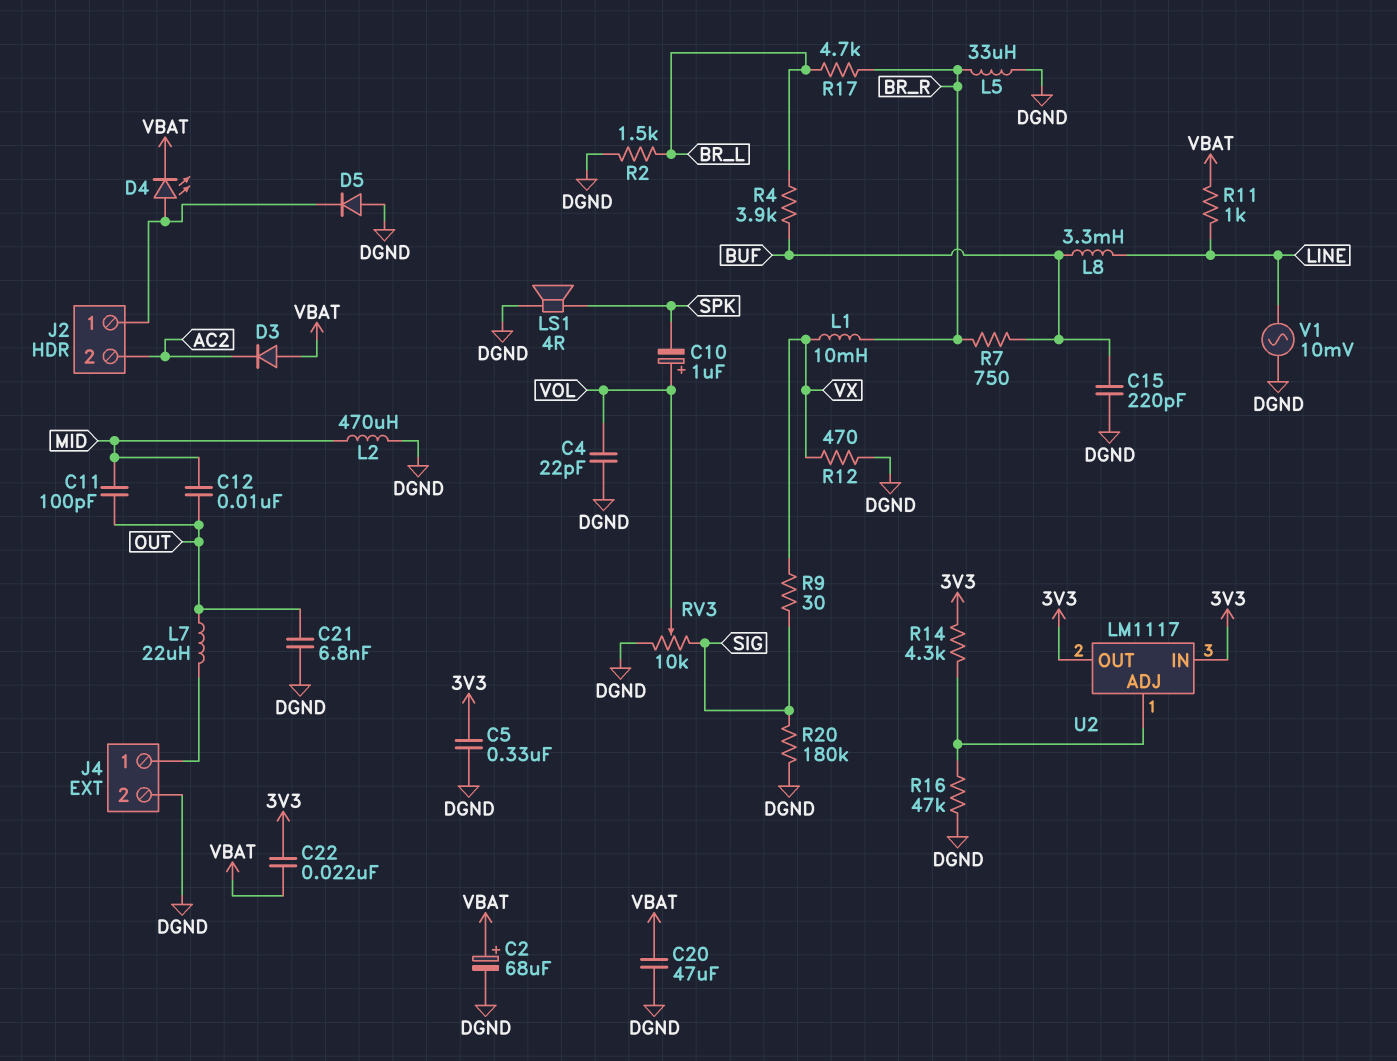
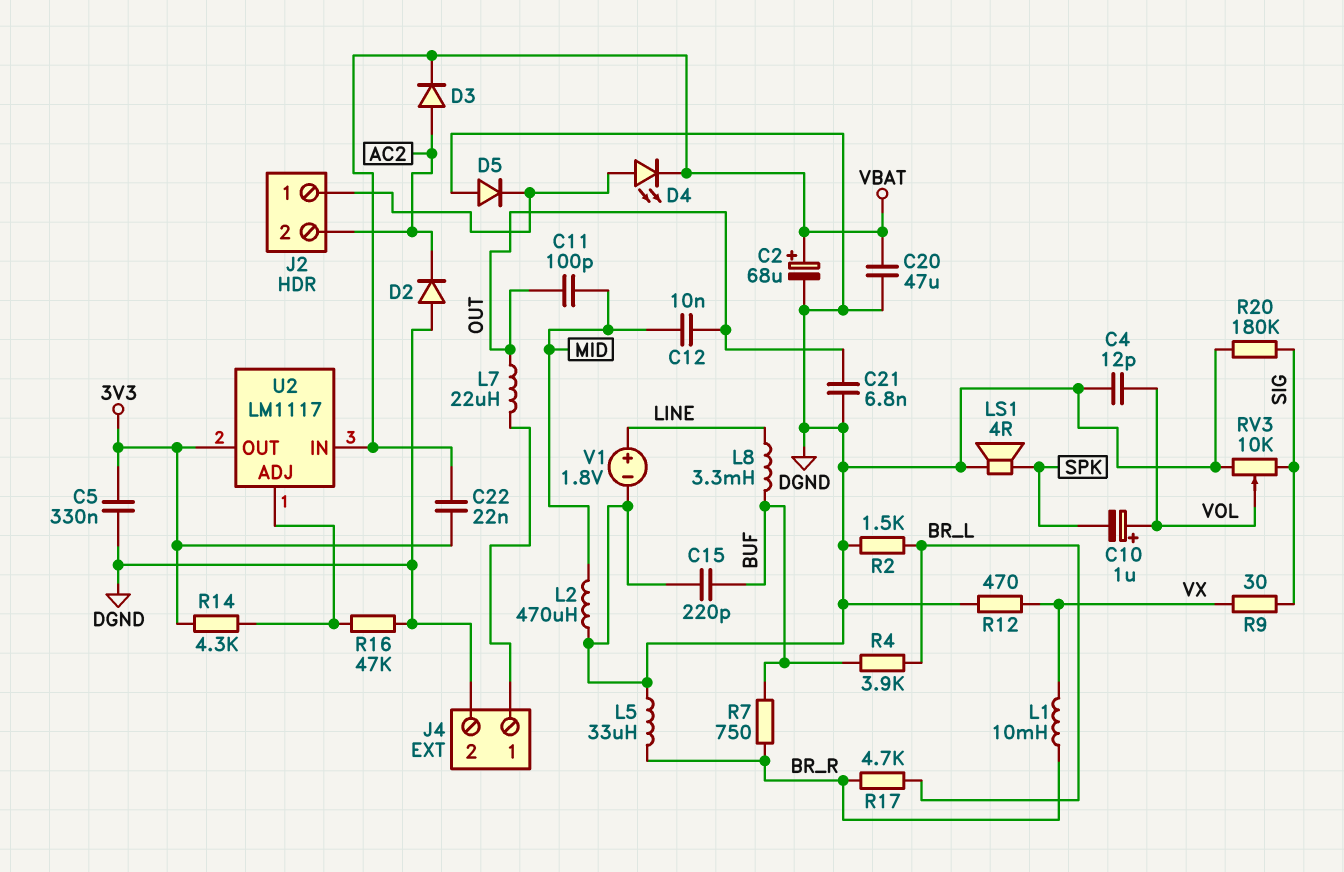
C4: 22pF (DGND, VOL) -> 12pF (DGND, VOL)
D2: none -> diode (A DGND, K AC2)
D3: diode (A VBAT, K AC2) -> diode (A AC2, K VBAT)
R11: 1k (LINE, VBAT) -> none
U2 pin IN: 3V3 -> VBAT
V1: AC 10mV (DGND, LINE) -> 1.8V (plus LINE, minus DGND)

